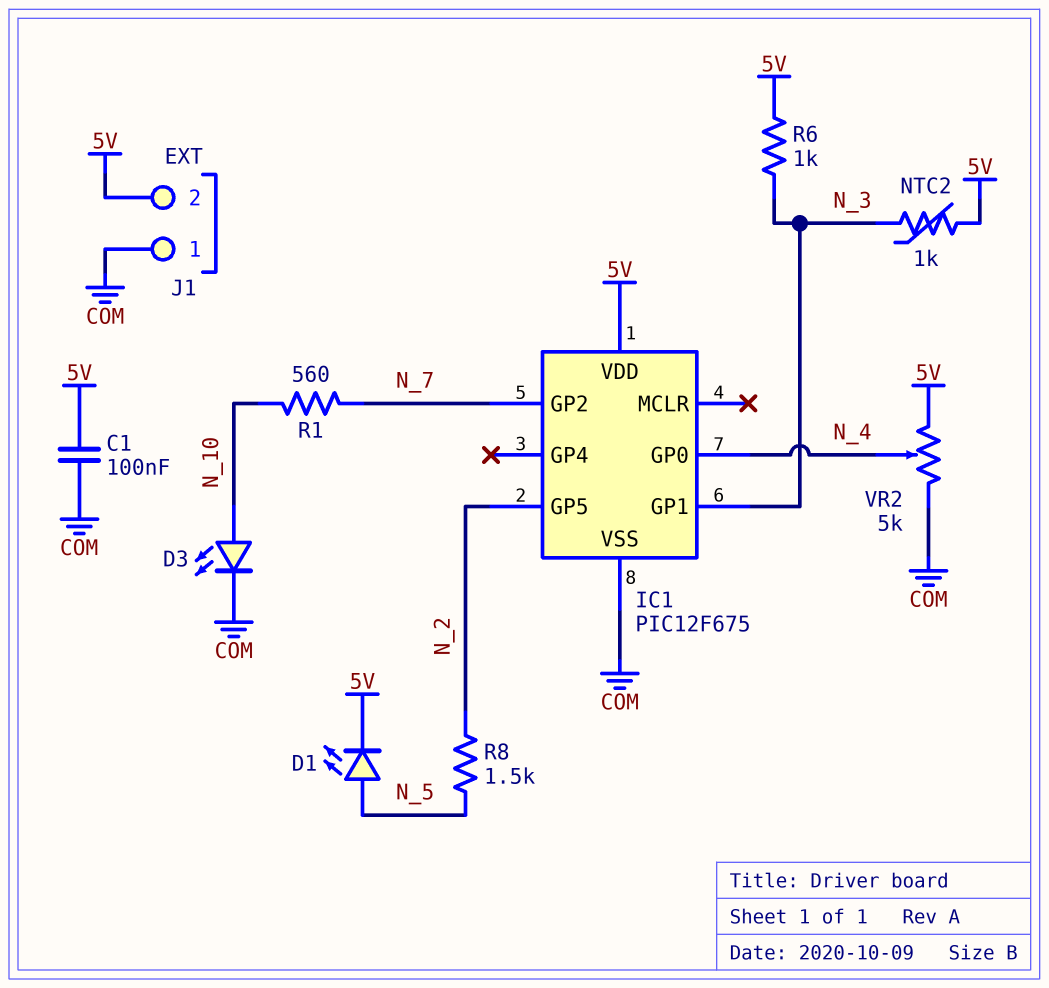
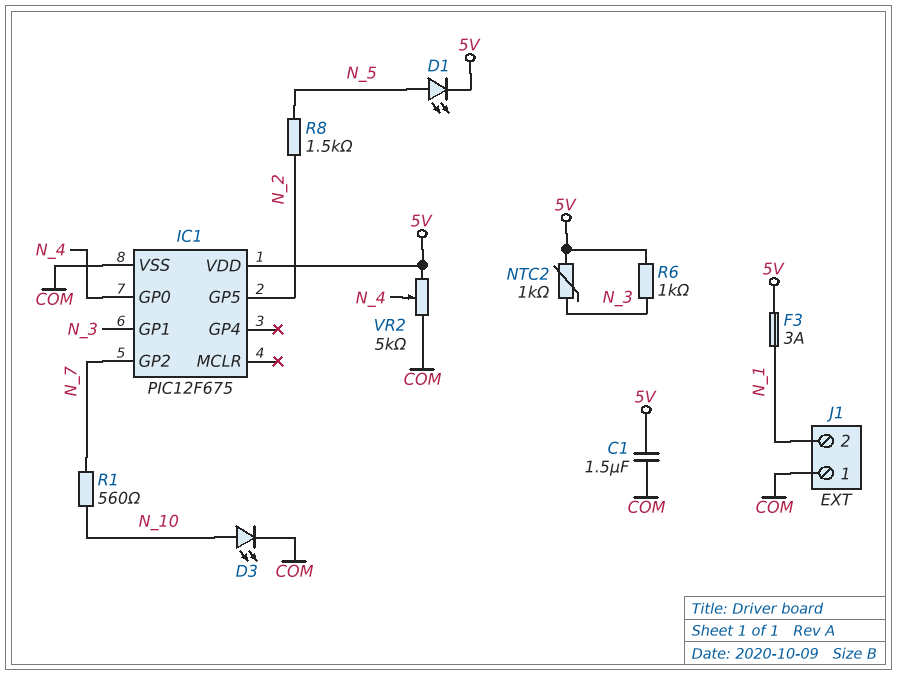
C1: 100nF (5V, COM) -> 1.5uF (5V, COM)
F3: none -> 3A (5V, N_1)
J1 pin 2: 5V -> N_1

